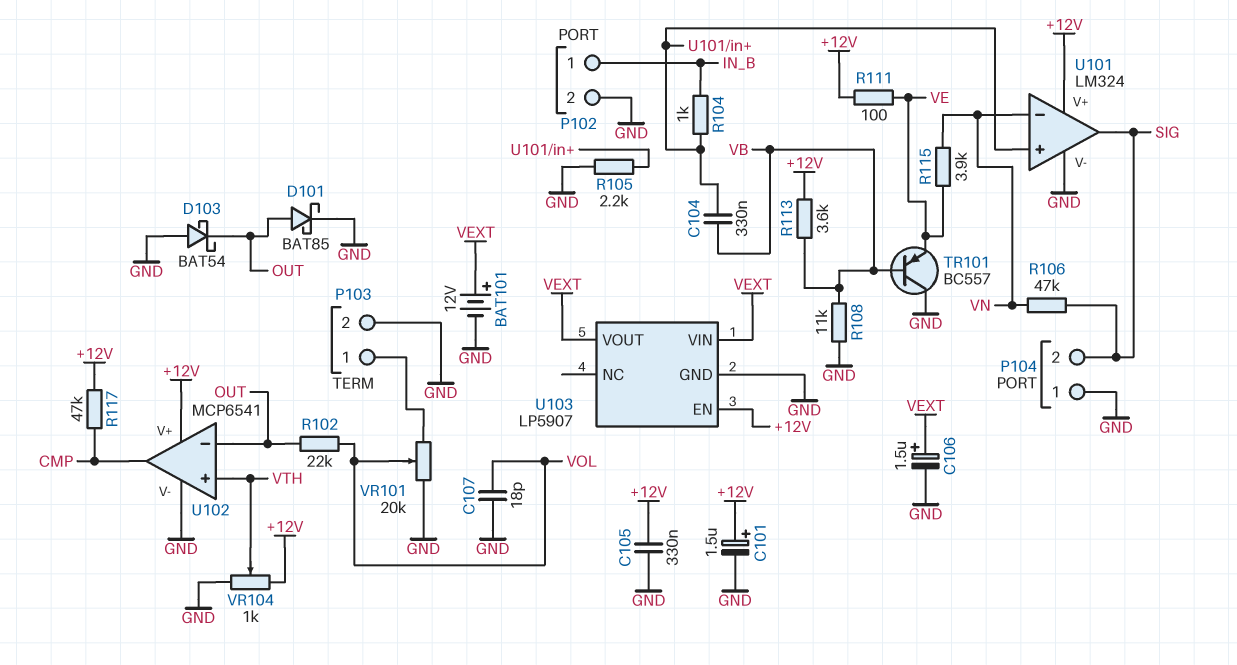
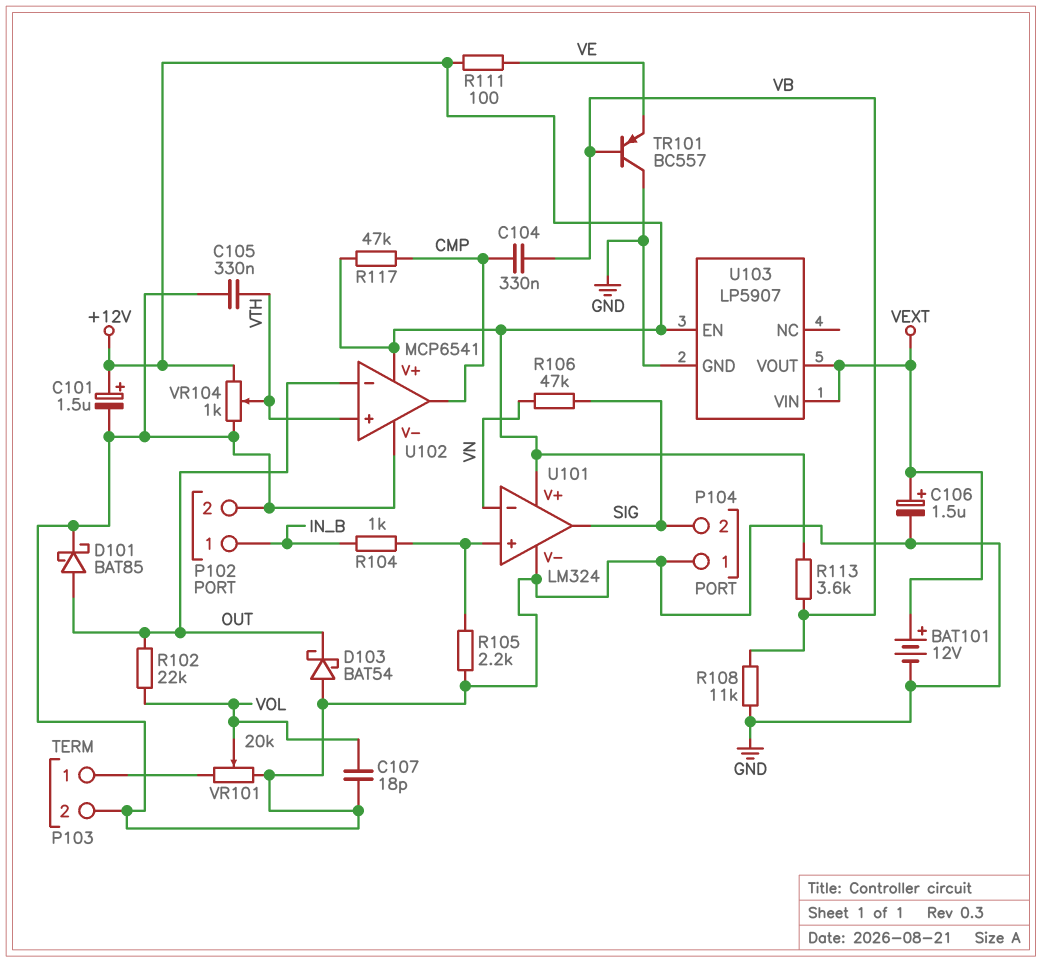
C104: 330nF (U101/in+, VB) -> 330nF (CMP, VB)
C105: 330nF (+12V, GND) -> 330nF (GND, VTH)
R115: 3.9k (VE, VN) -> none

